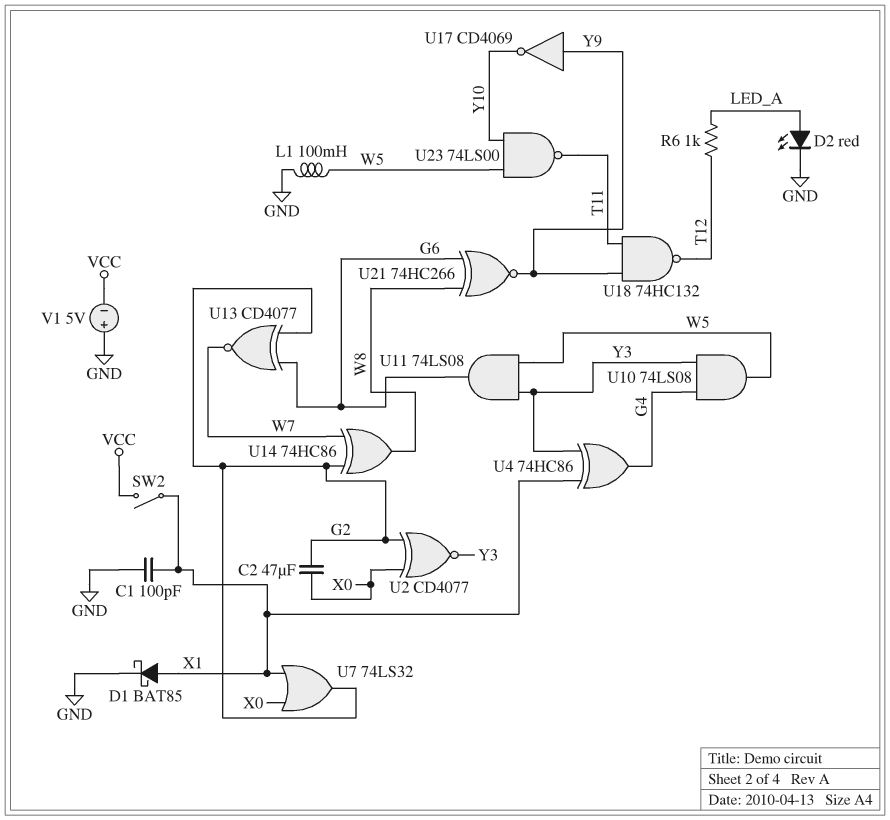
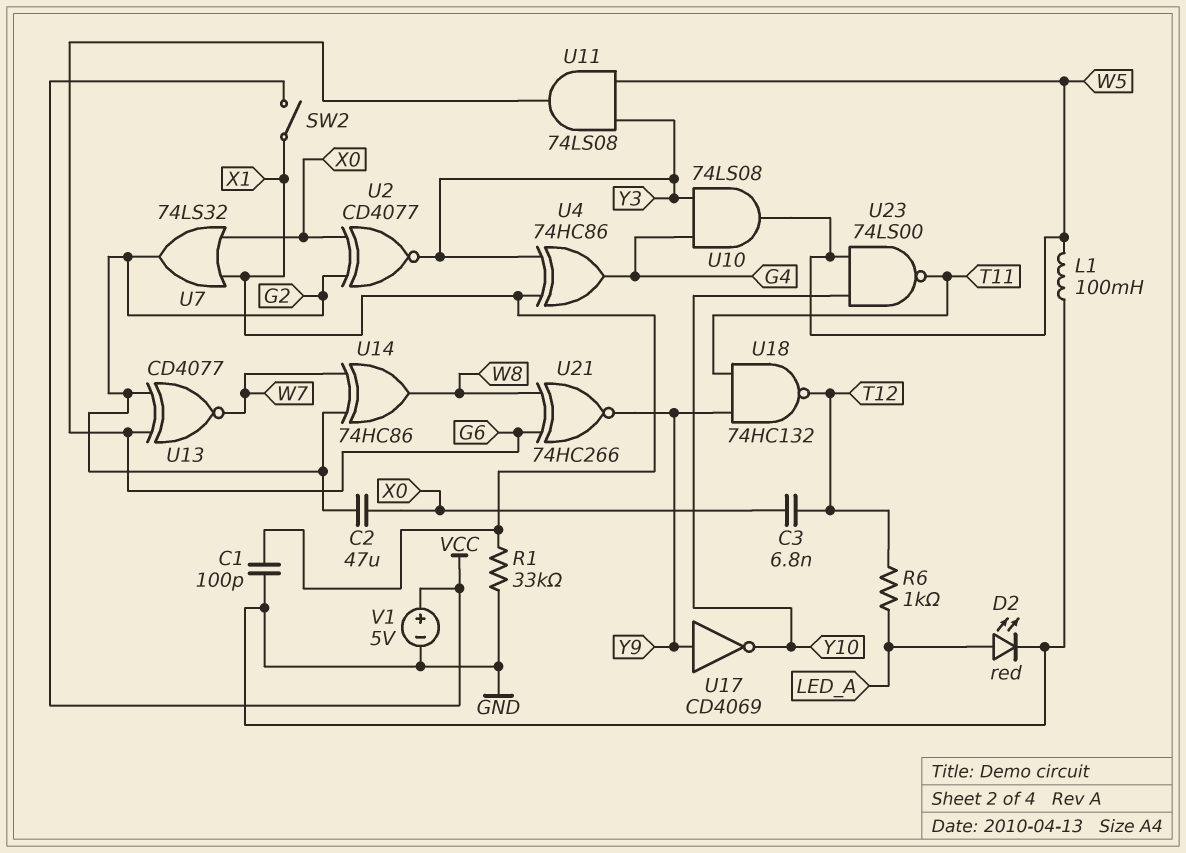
C3: none -> 6.8nF (T12, X0)
D1: schottky BAT85 (A X1, K GND) -> none
R1: none -> 33k (GND, X1)
V1: 5V (plus GND, minus VCC) -> 5V (plus VCC, minus GND)

